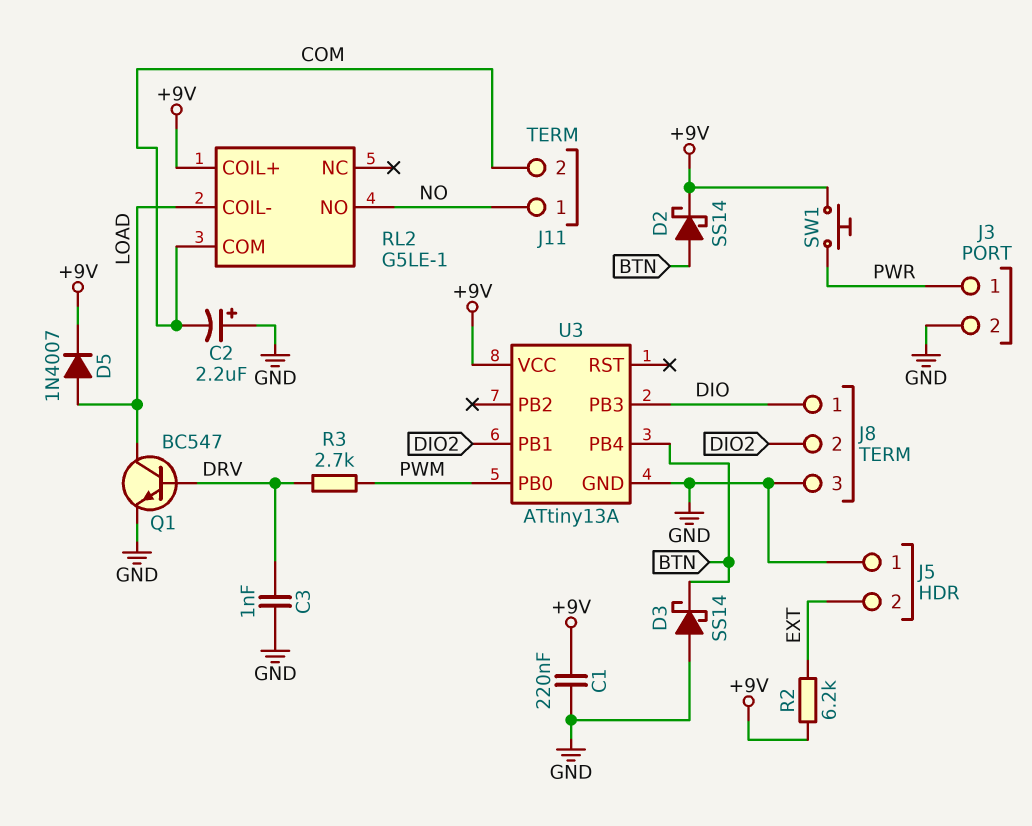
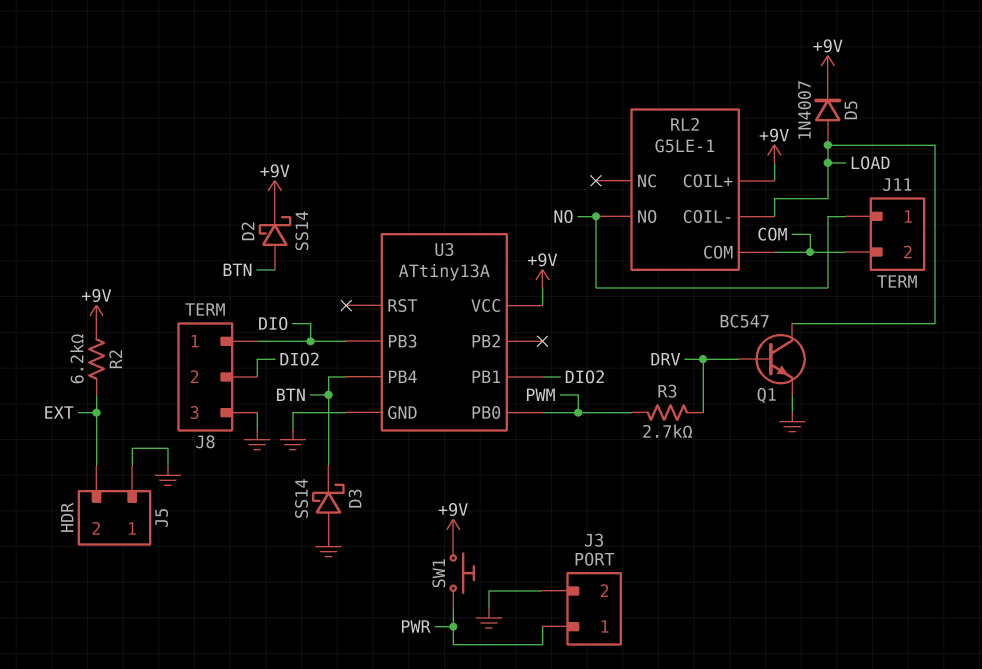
C1: 220nF (+9V, GND) -> none
C2: 2.2uF (plus GND, minus COM) -> none
C3: 1nF (DRV, GND) -> none

